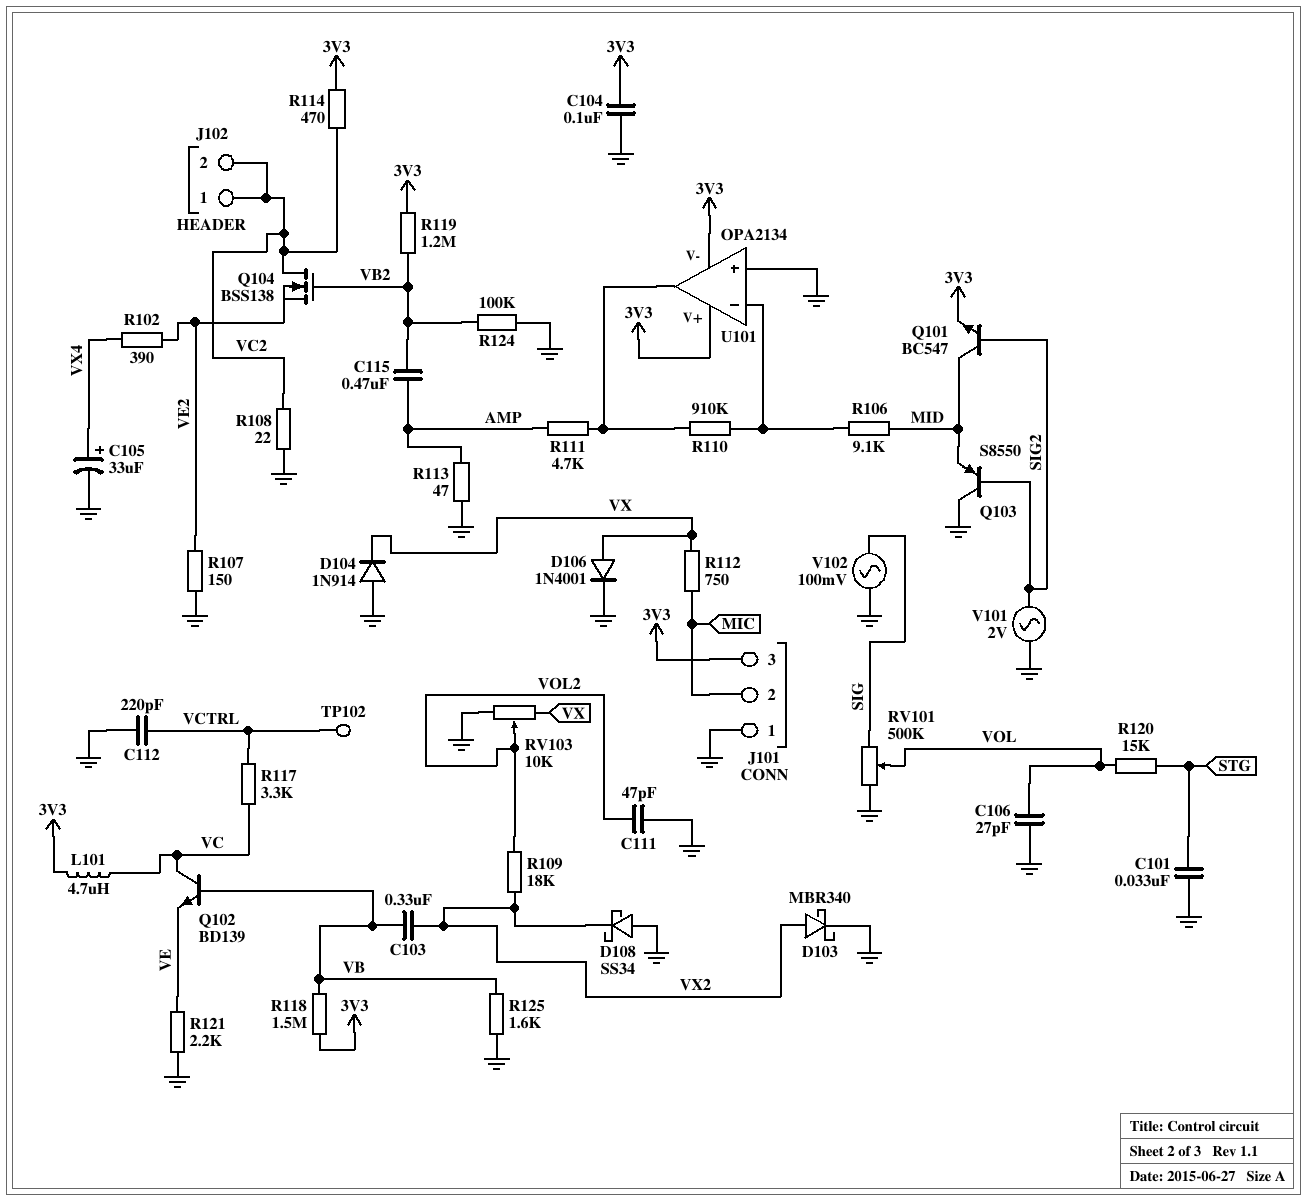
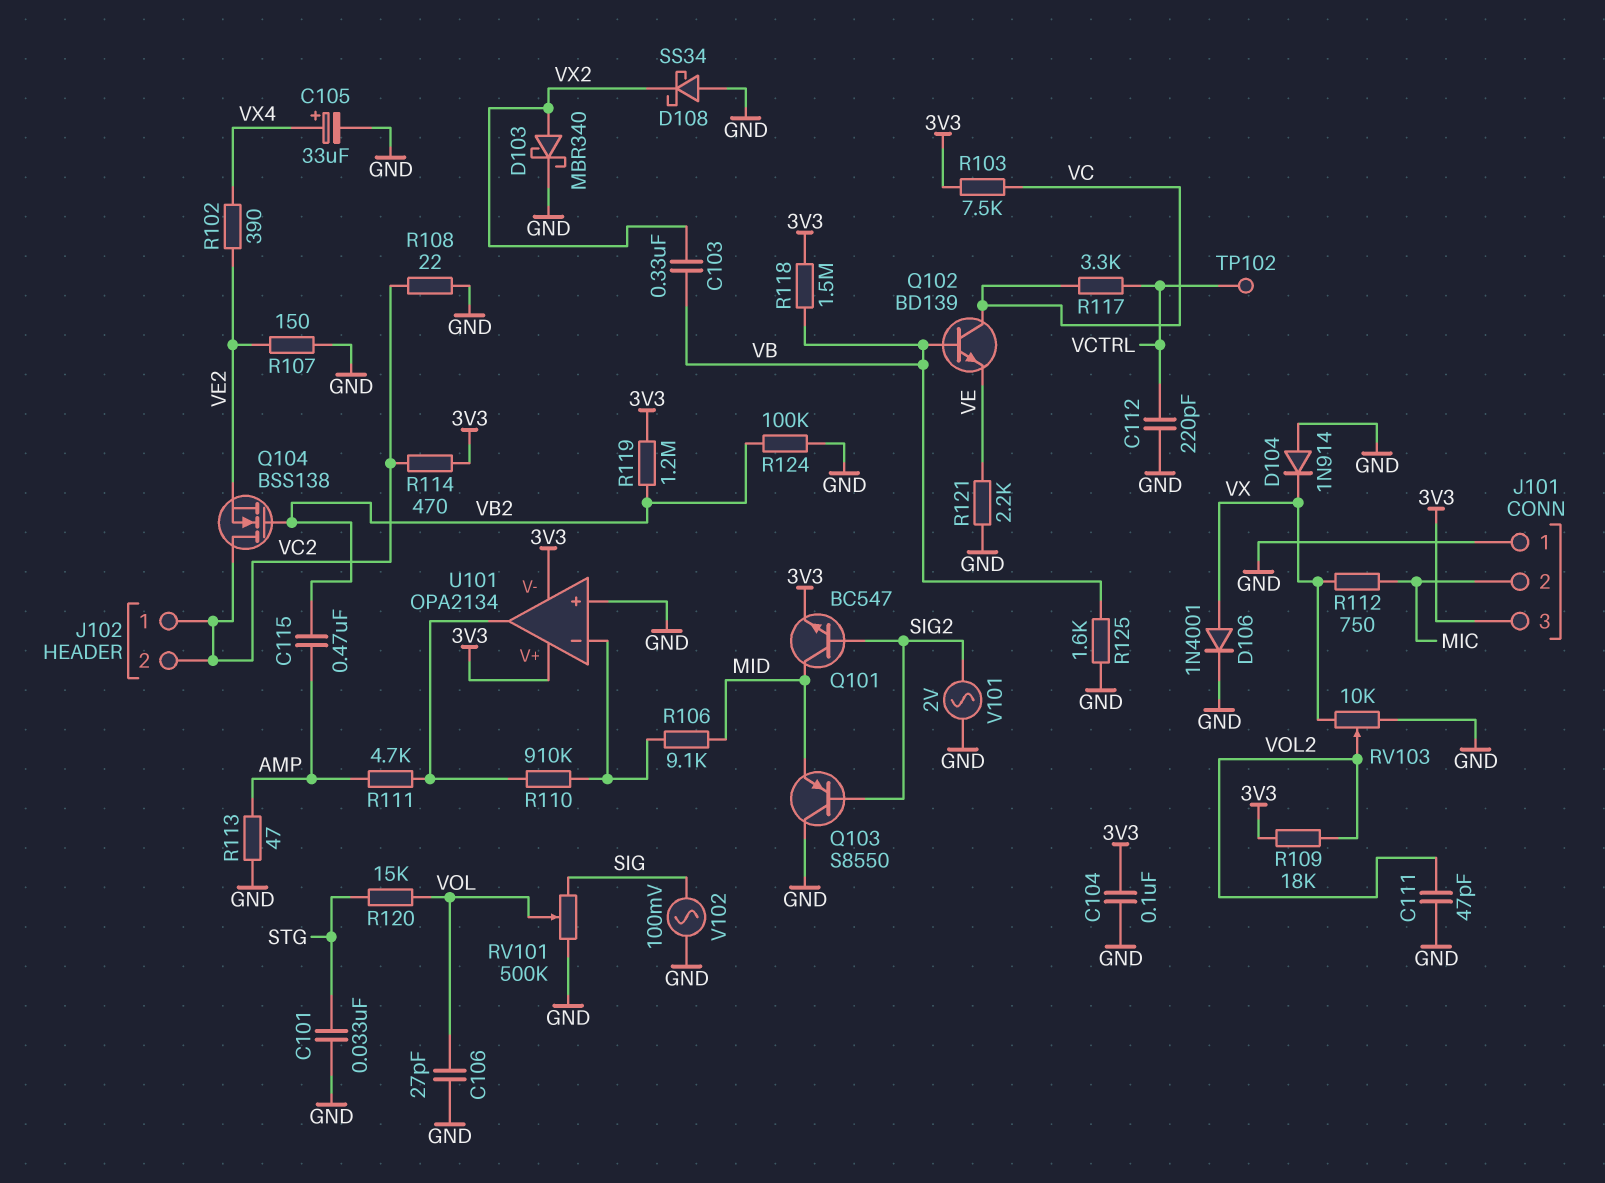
L101: 4.7uH (3V3, VC) -> none
R103: none -> 7.5k (3V3, VC)
R109: 18k (VOL2, VX2) -> 18k (3V3, VOL2)

